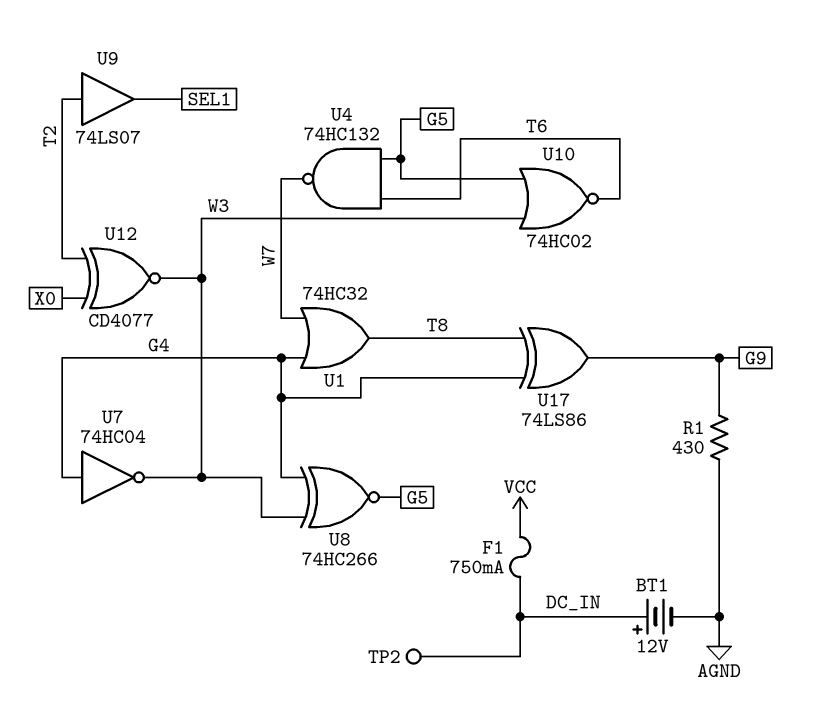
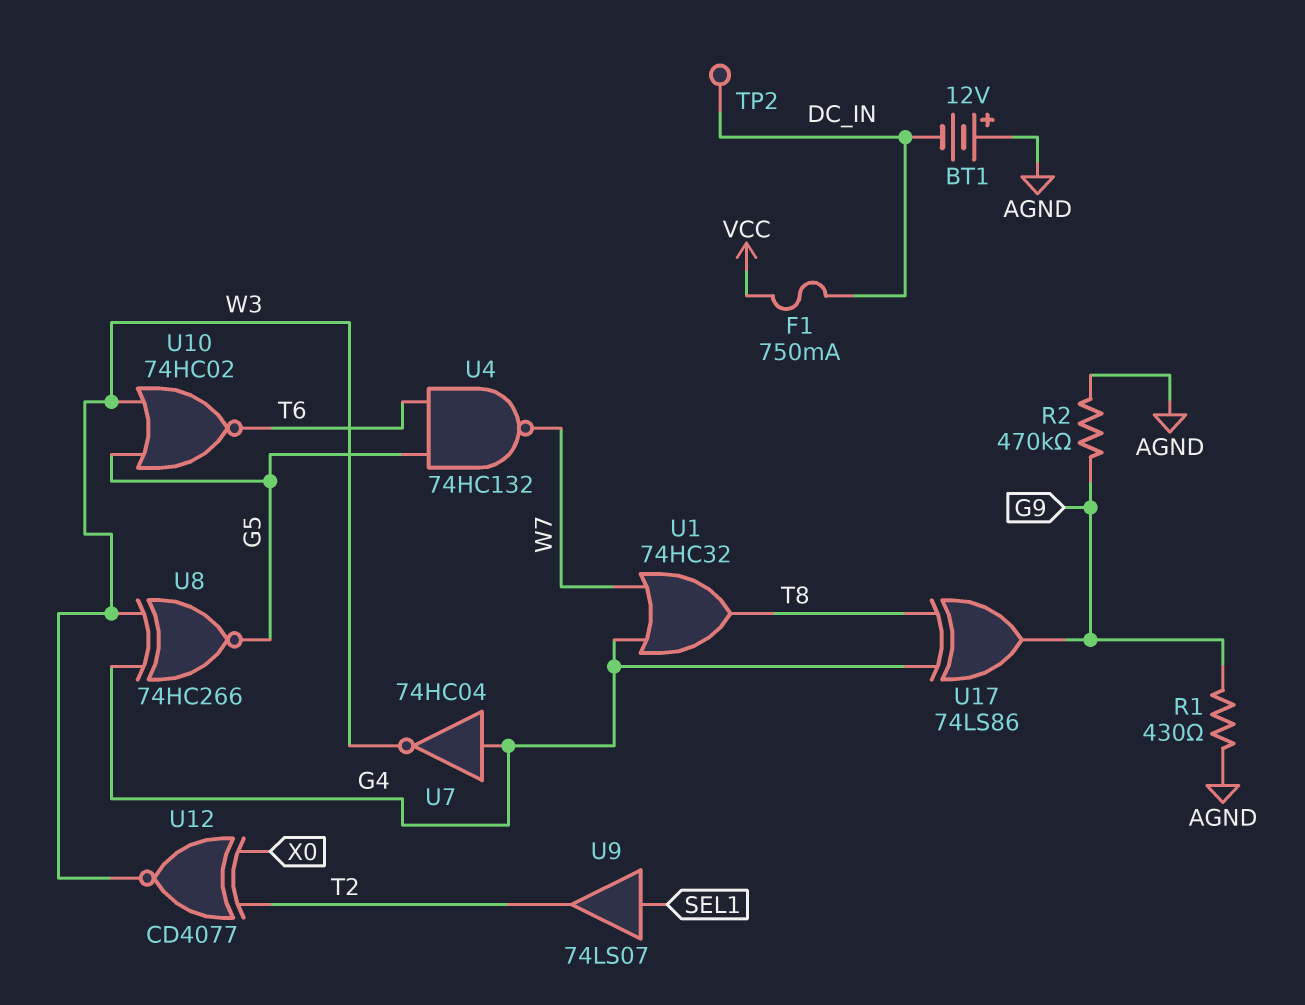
BT1: 12V (plus DC_IN, minus AGND) -> 12V (plus AGND, minus DC_IN)
R2: none -> 470k (AGND, G9)
U9: buffer 74LS07 (in T2, out SEL1) -> buffer 74LS07 (in SEL1, out T2)

